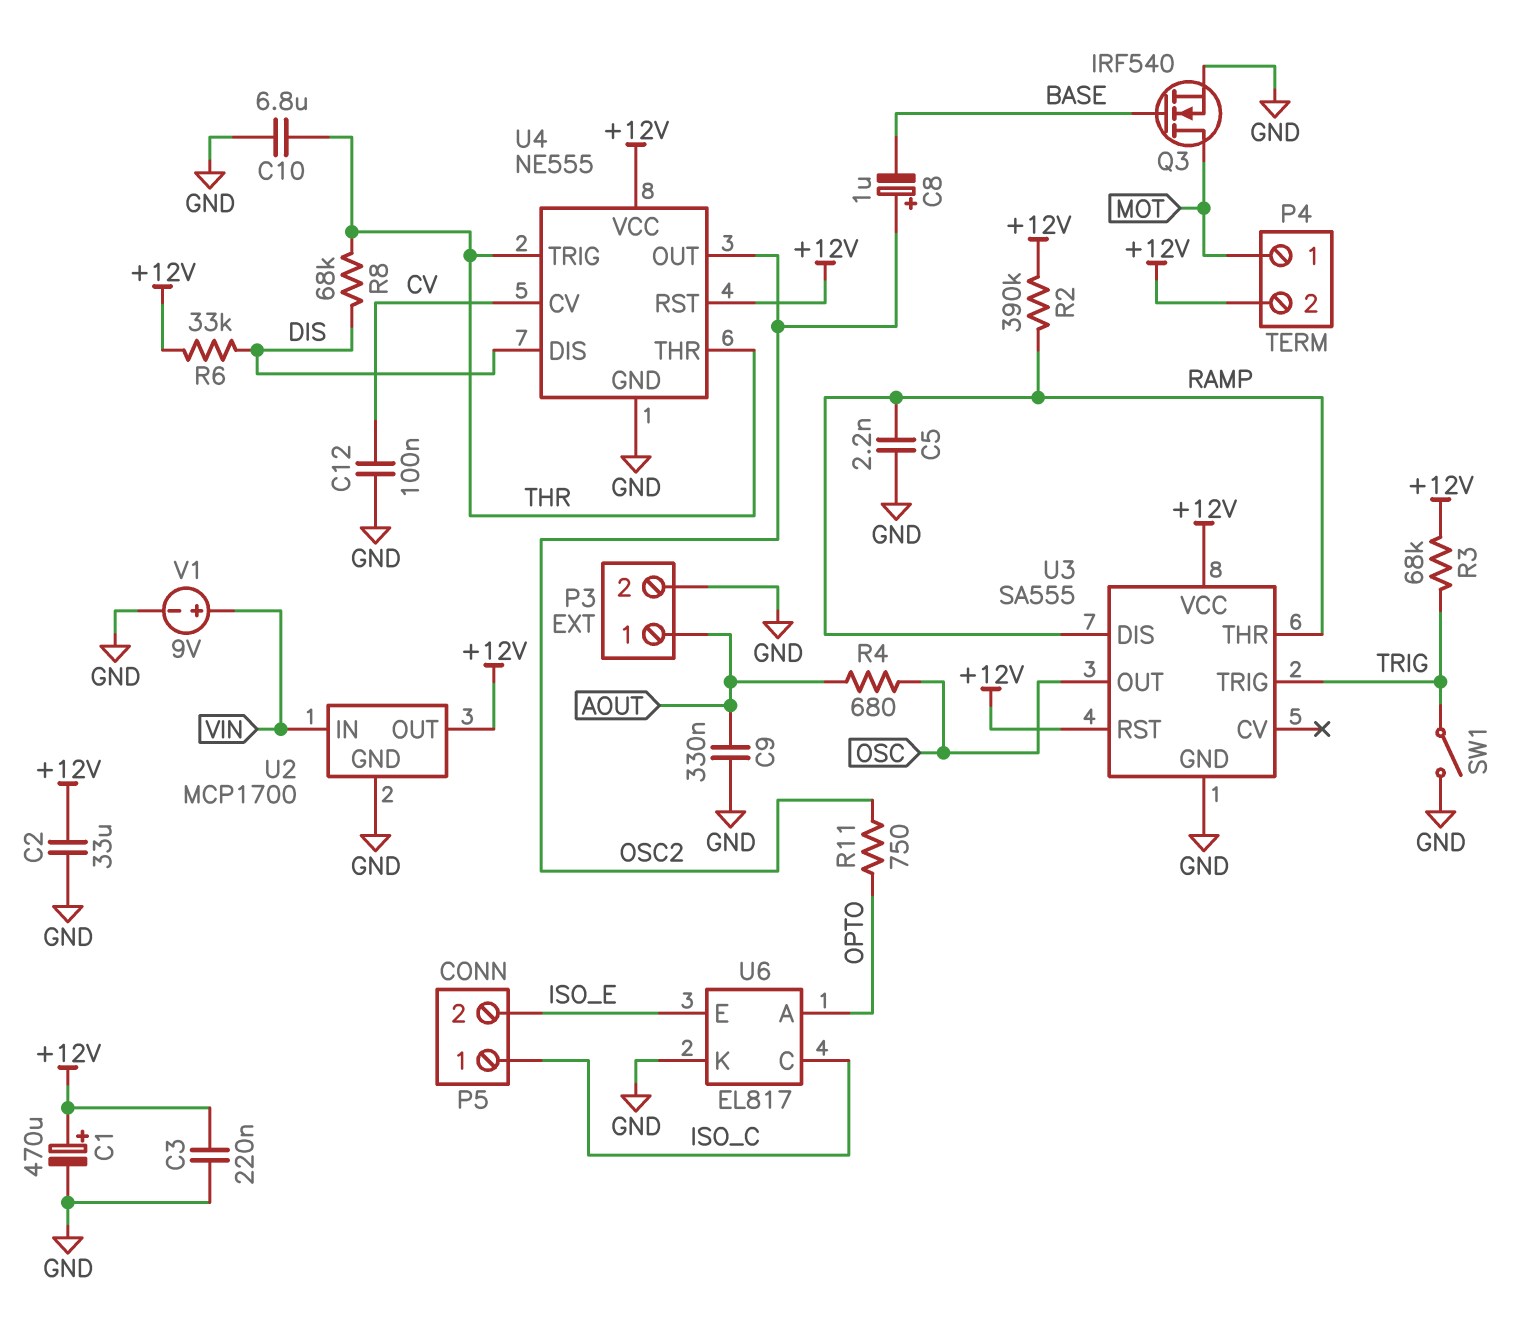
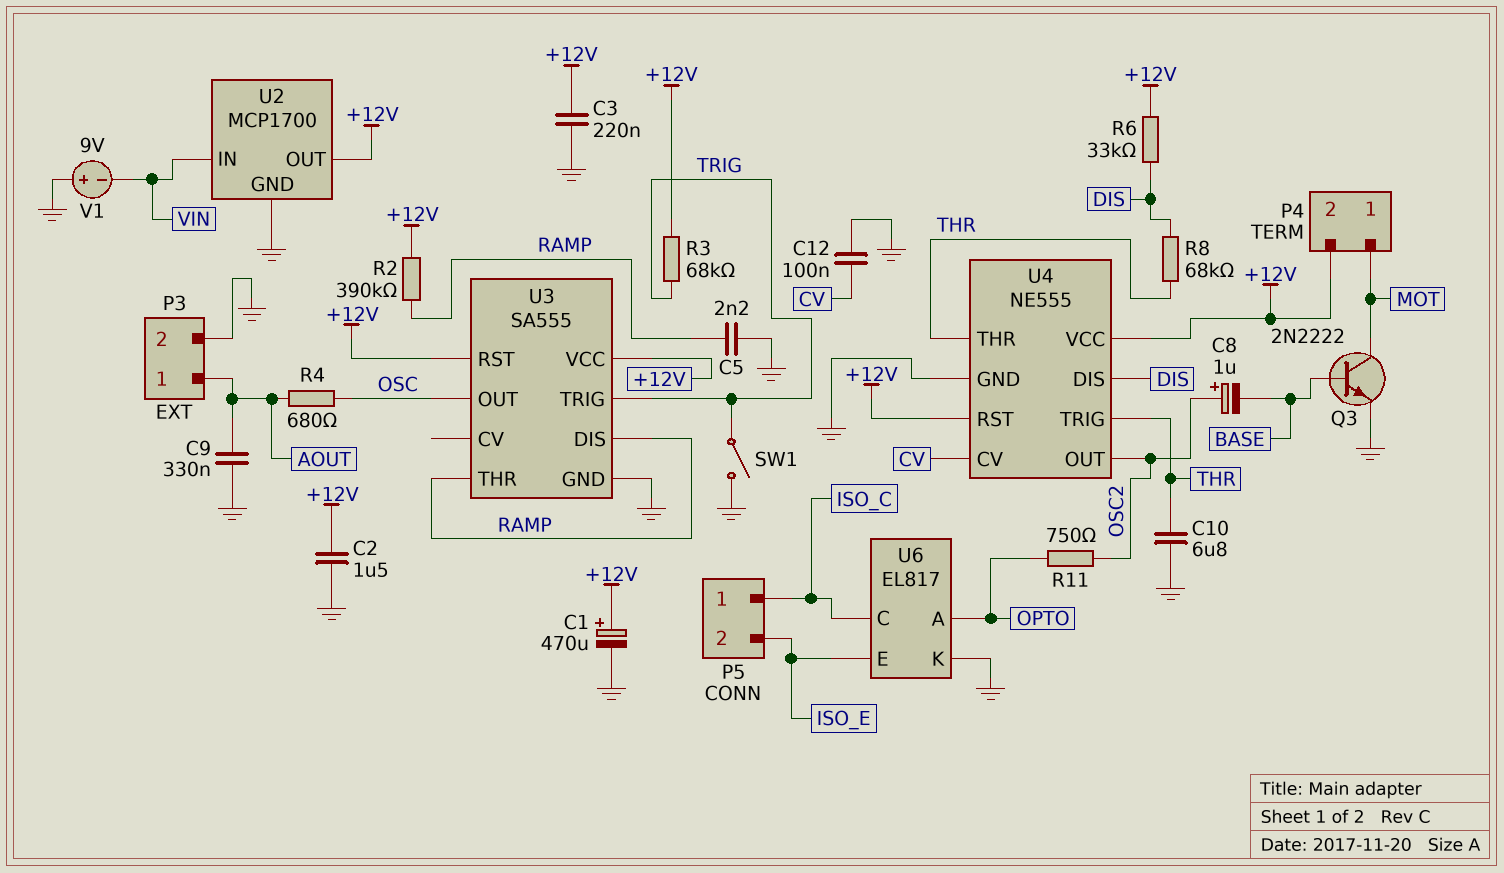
C2: 33uF (+12V, GND) -> 1.5uF (+12V, GND)
Q3: NMOS IRF540 (G BASE, D MOT, S GND) -> NPN 2N2222 (B BASE, C MOT, E GND)
V1: 9V (plus VIN, minus GND) -> 9V (plus GND, minus VIN)

